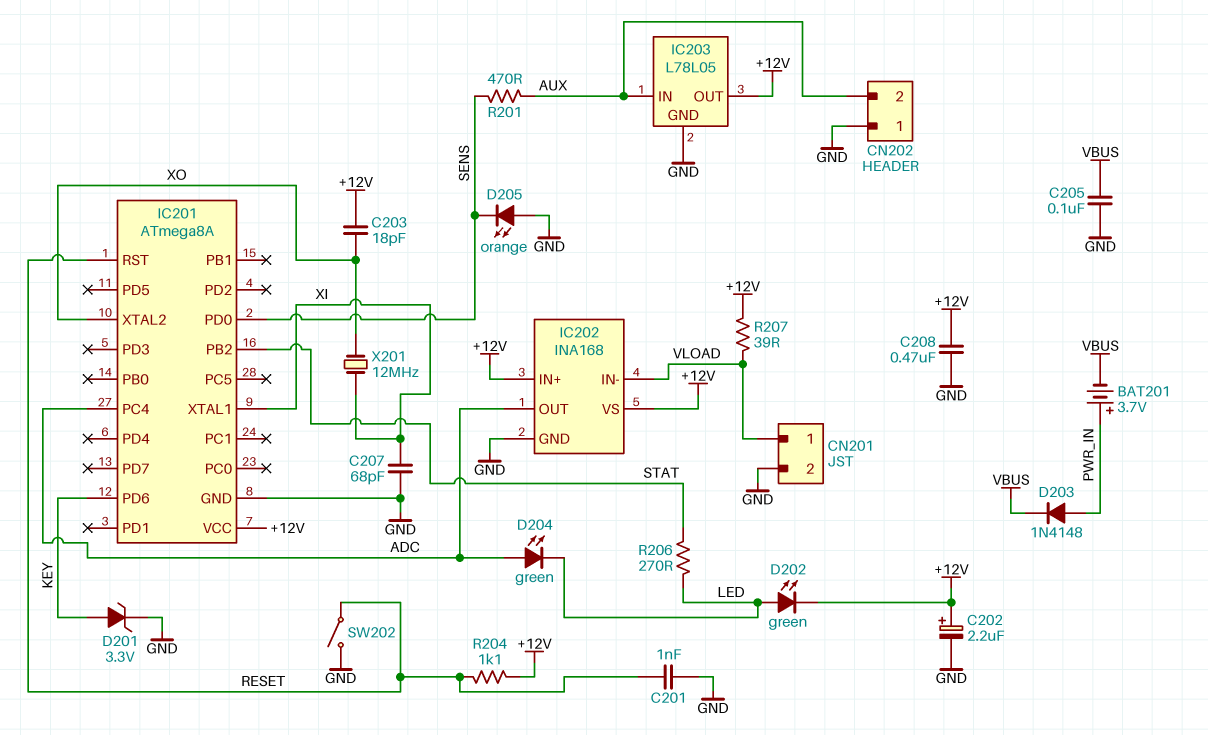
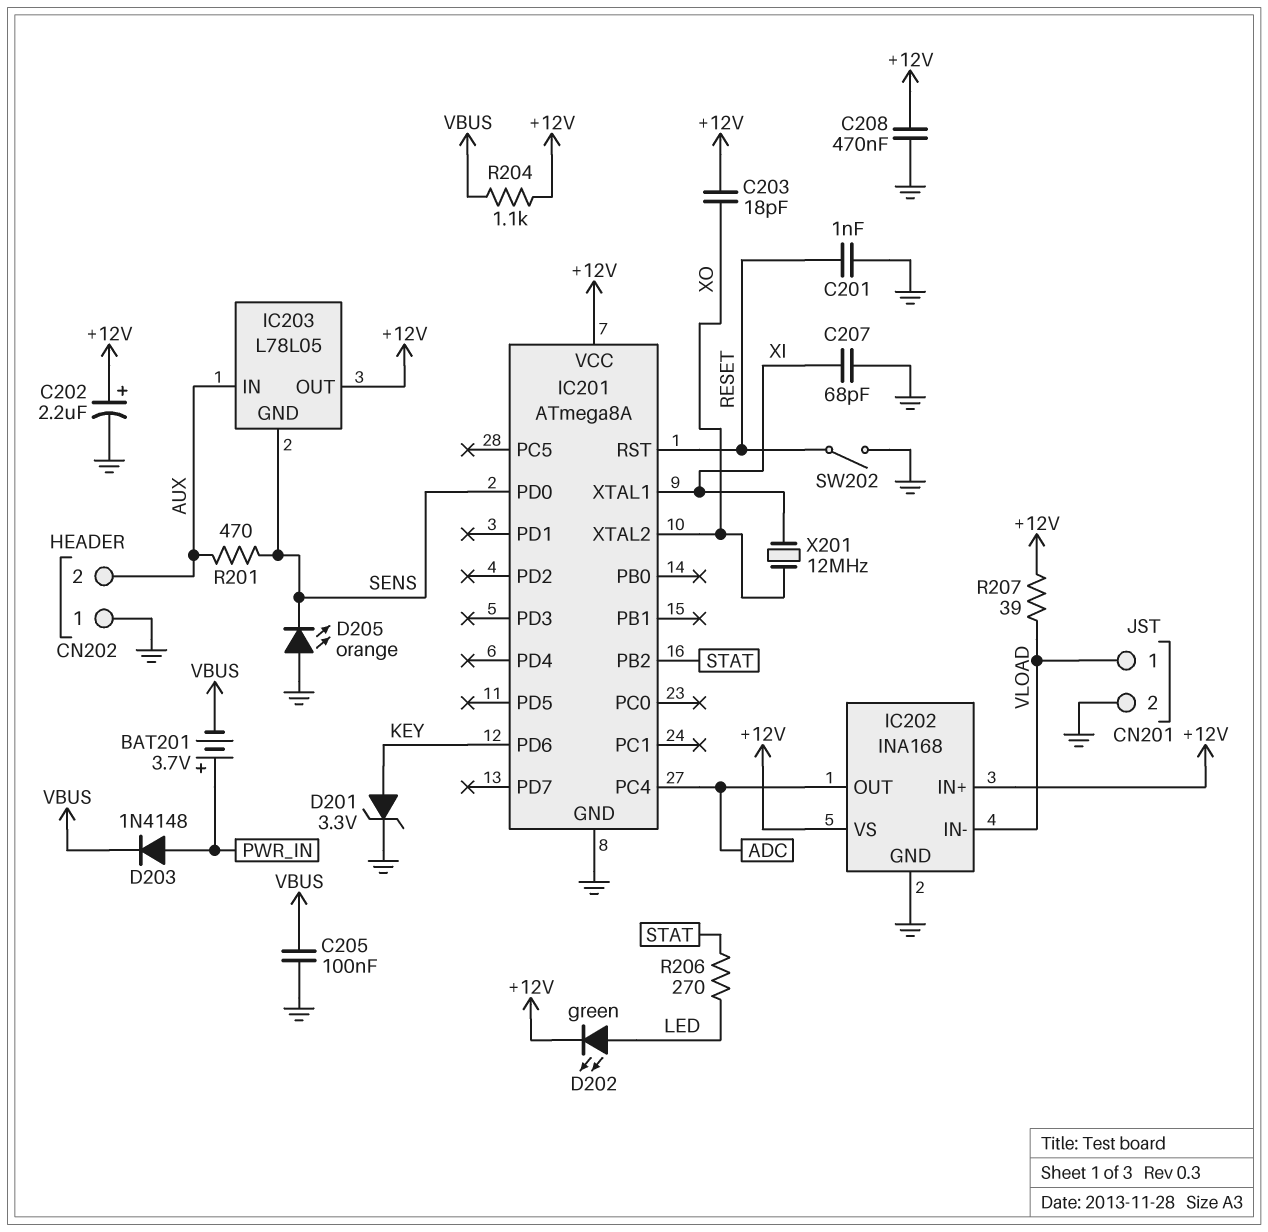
D204: LED green (A ADC, K LED) -> none
IC203 pin GND: GND -> SENS
R204: 1.1k (+12V, RESET) -> 1.1k (+12V, VBUS)

